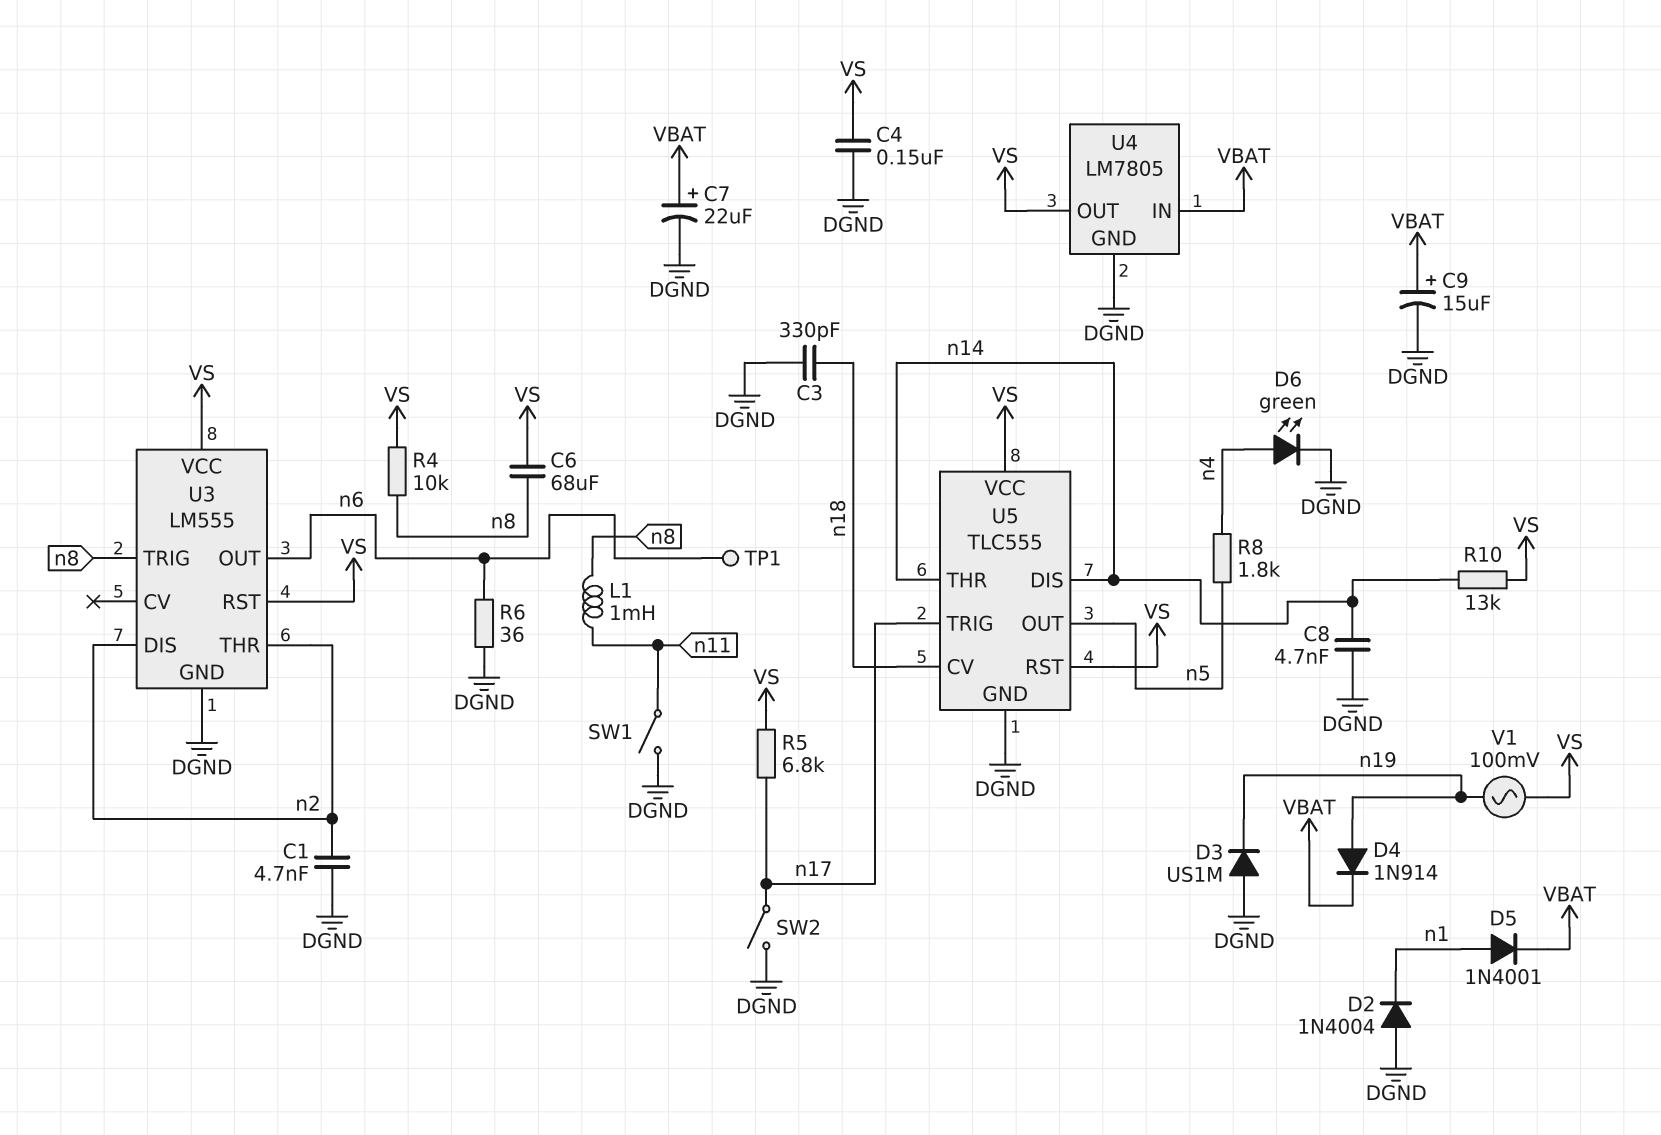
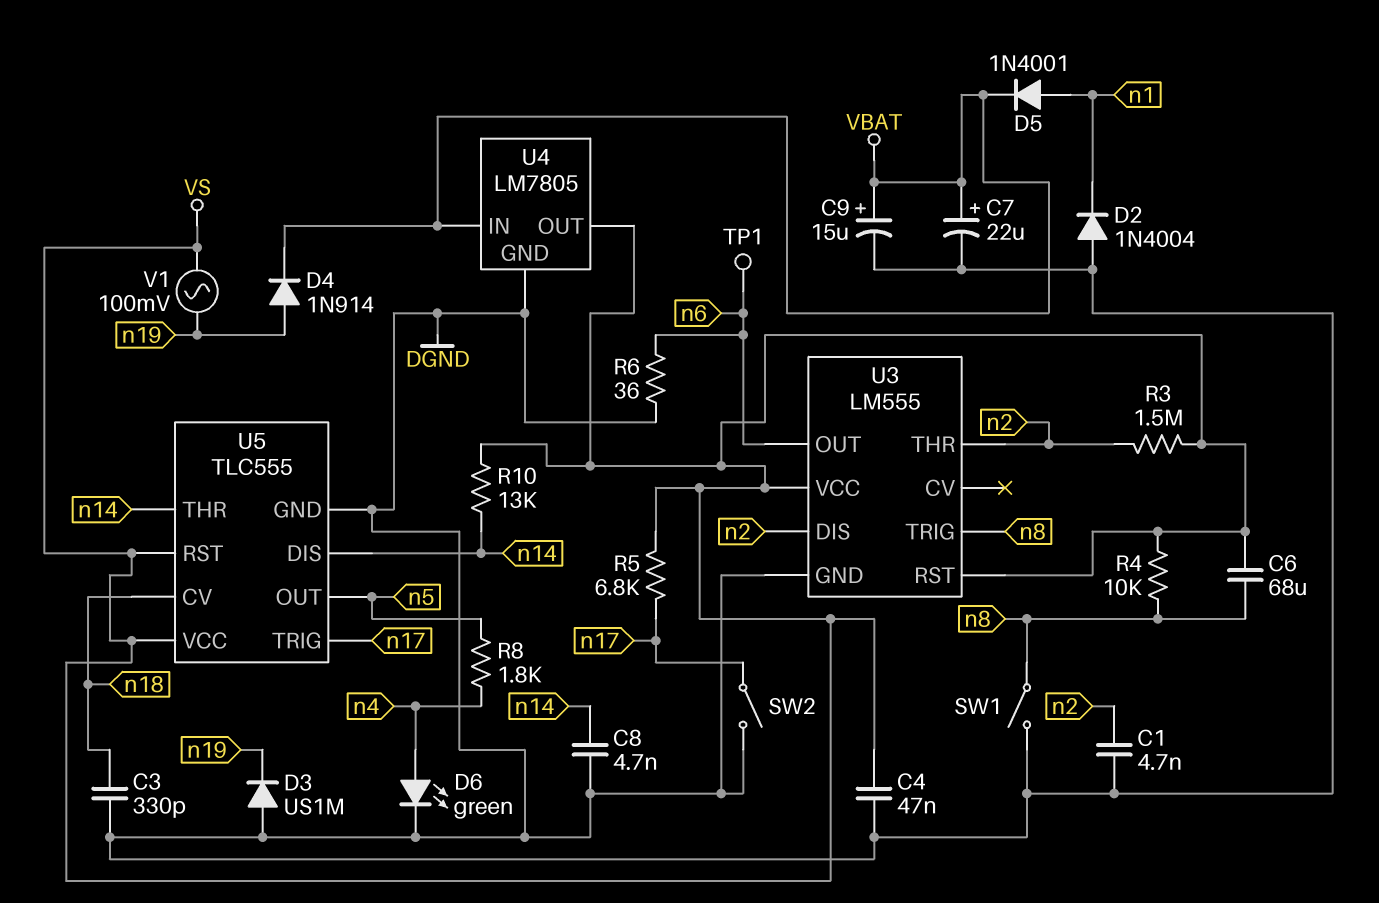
C4: 150nF (DGND, VS) -> 47nF (DGND, VS)
L1: 1mH (n8, n11) -> none
R3: none -> 1.5M (VS, n2)
SW1: switch (DGND, n11) -> switch (DGND, n8)

